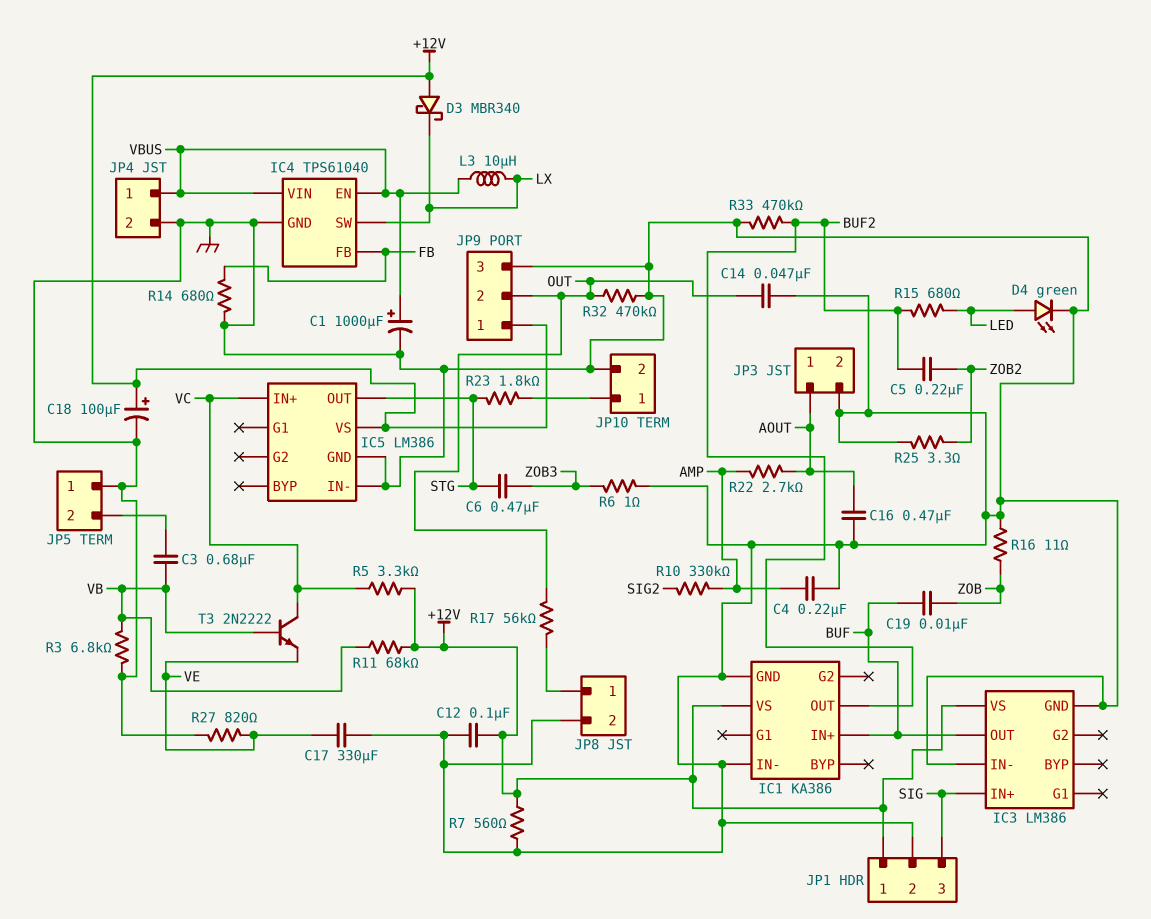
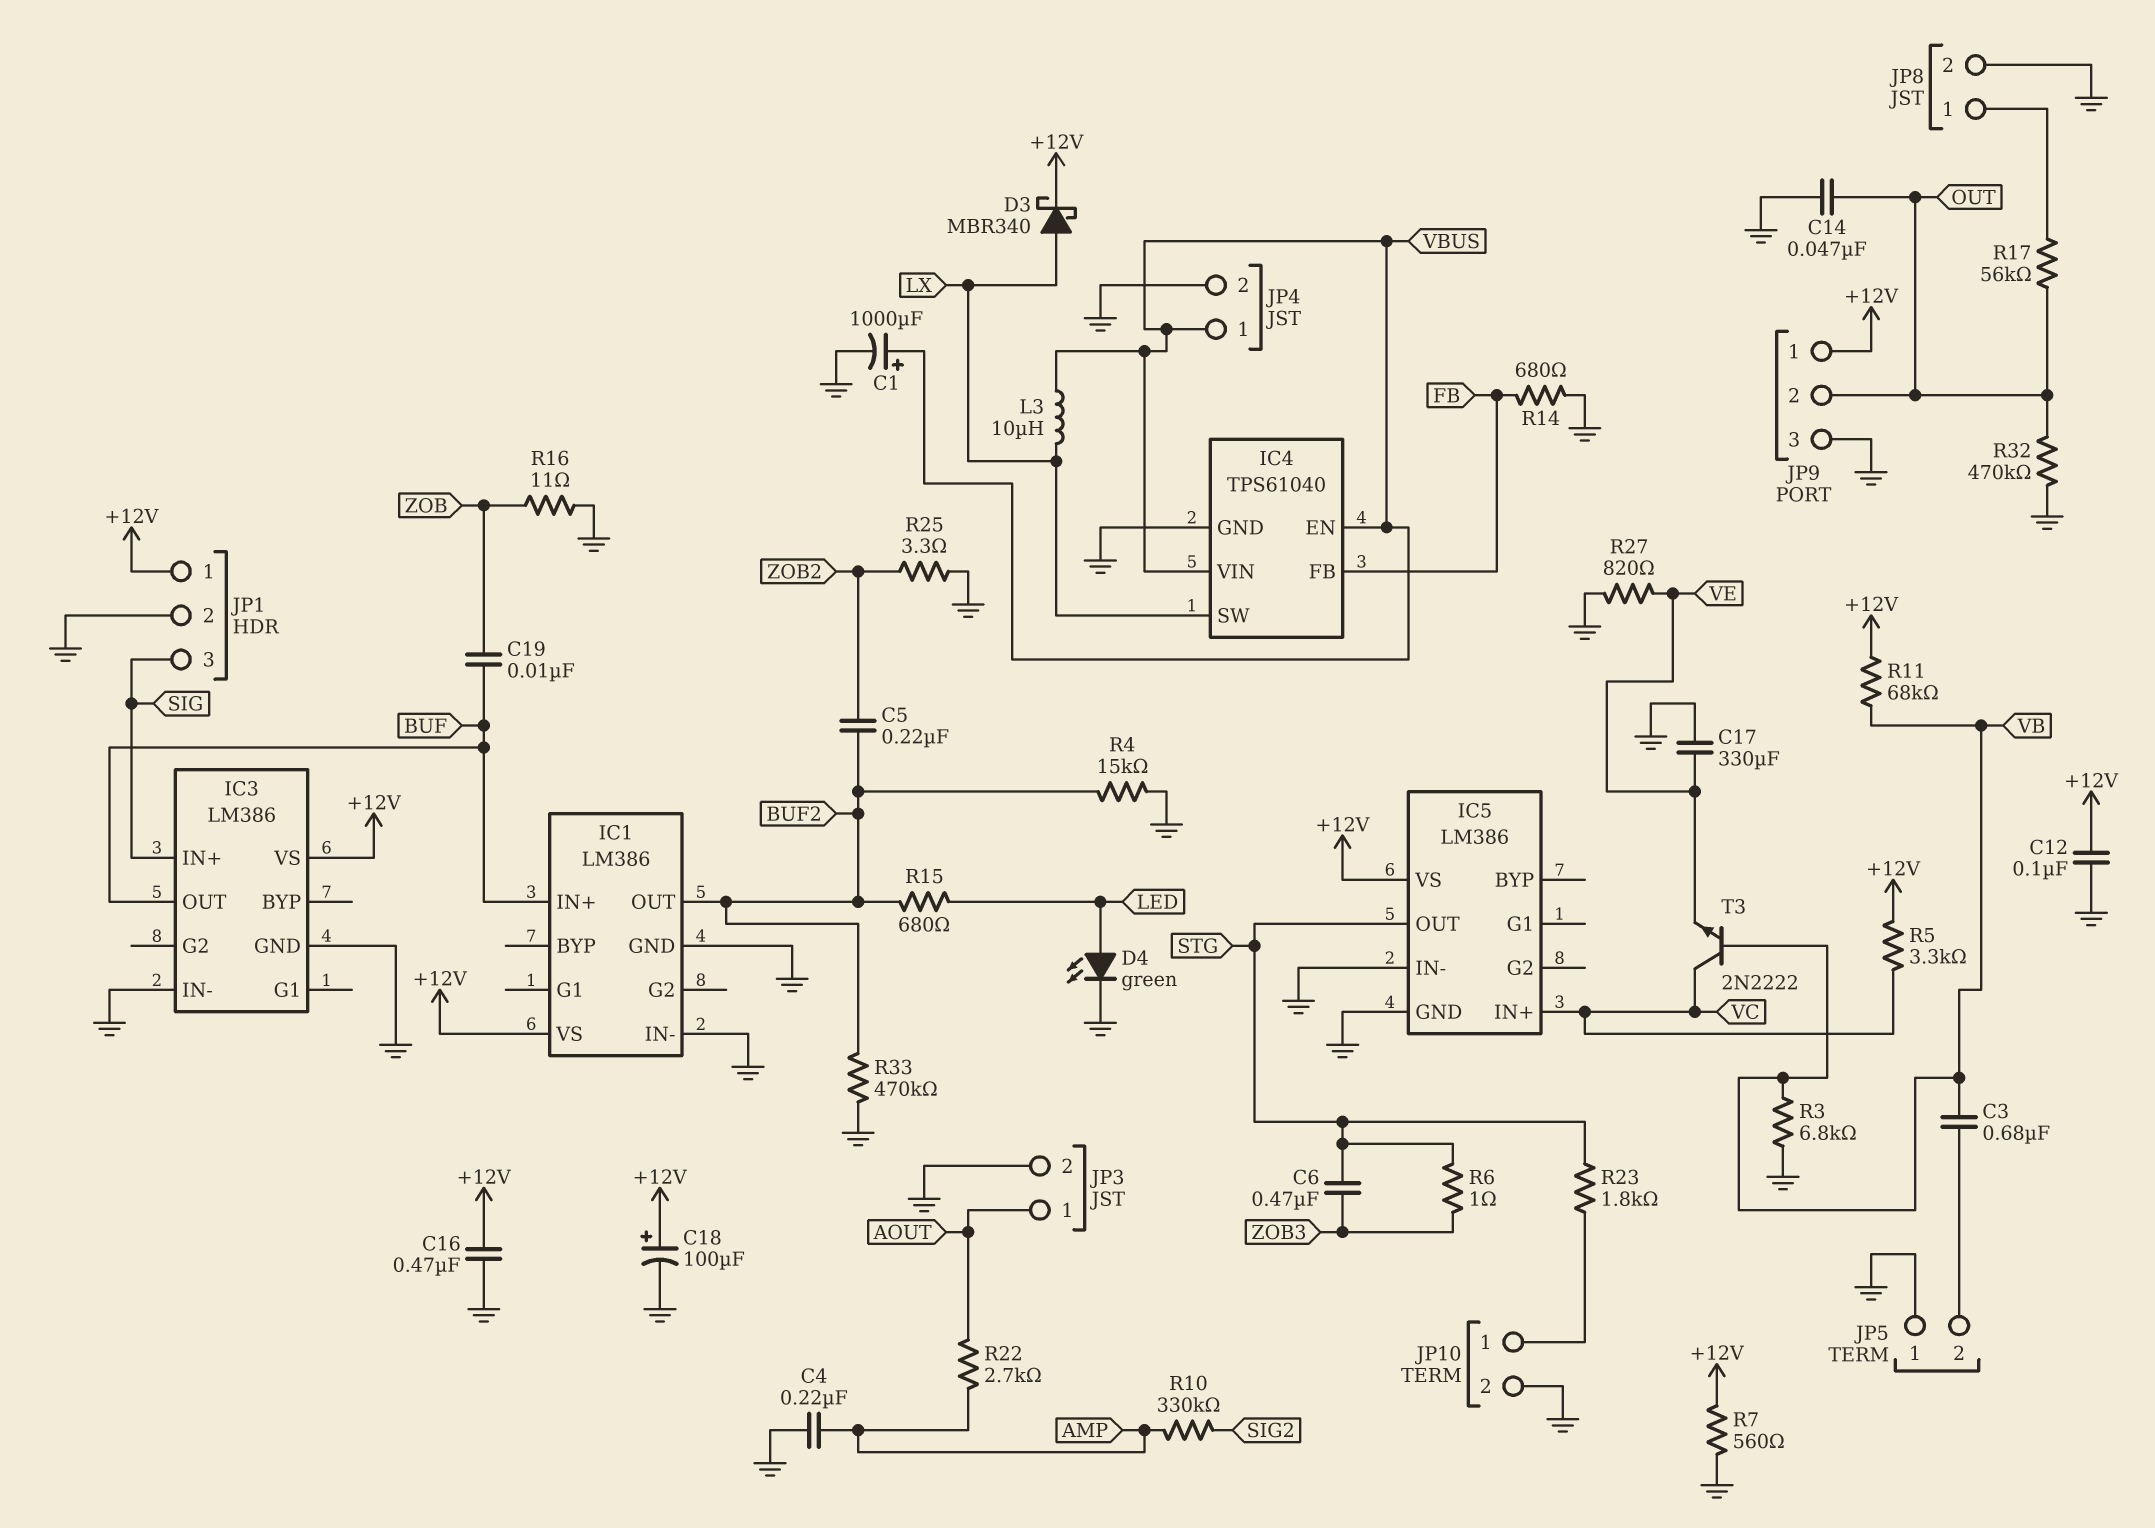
C16: 470nF (AOUT, GND) -> 470nF (+12V, GND)
D3: schottky MBR340 (A +12V, K LX) -> schottky MBR340 (A LX, K +12V)
IC1: KA386 -> LM386
R4: none -> 15k (BUF2, GND)
R6: 1 (GND, ZOB3) -> 1 (STG, ZOB3)

